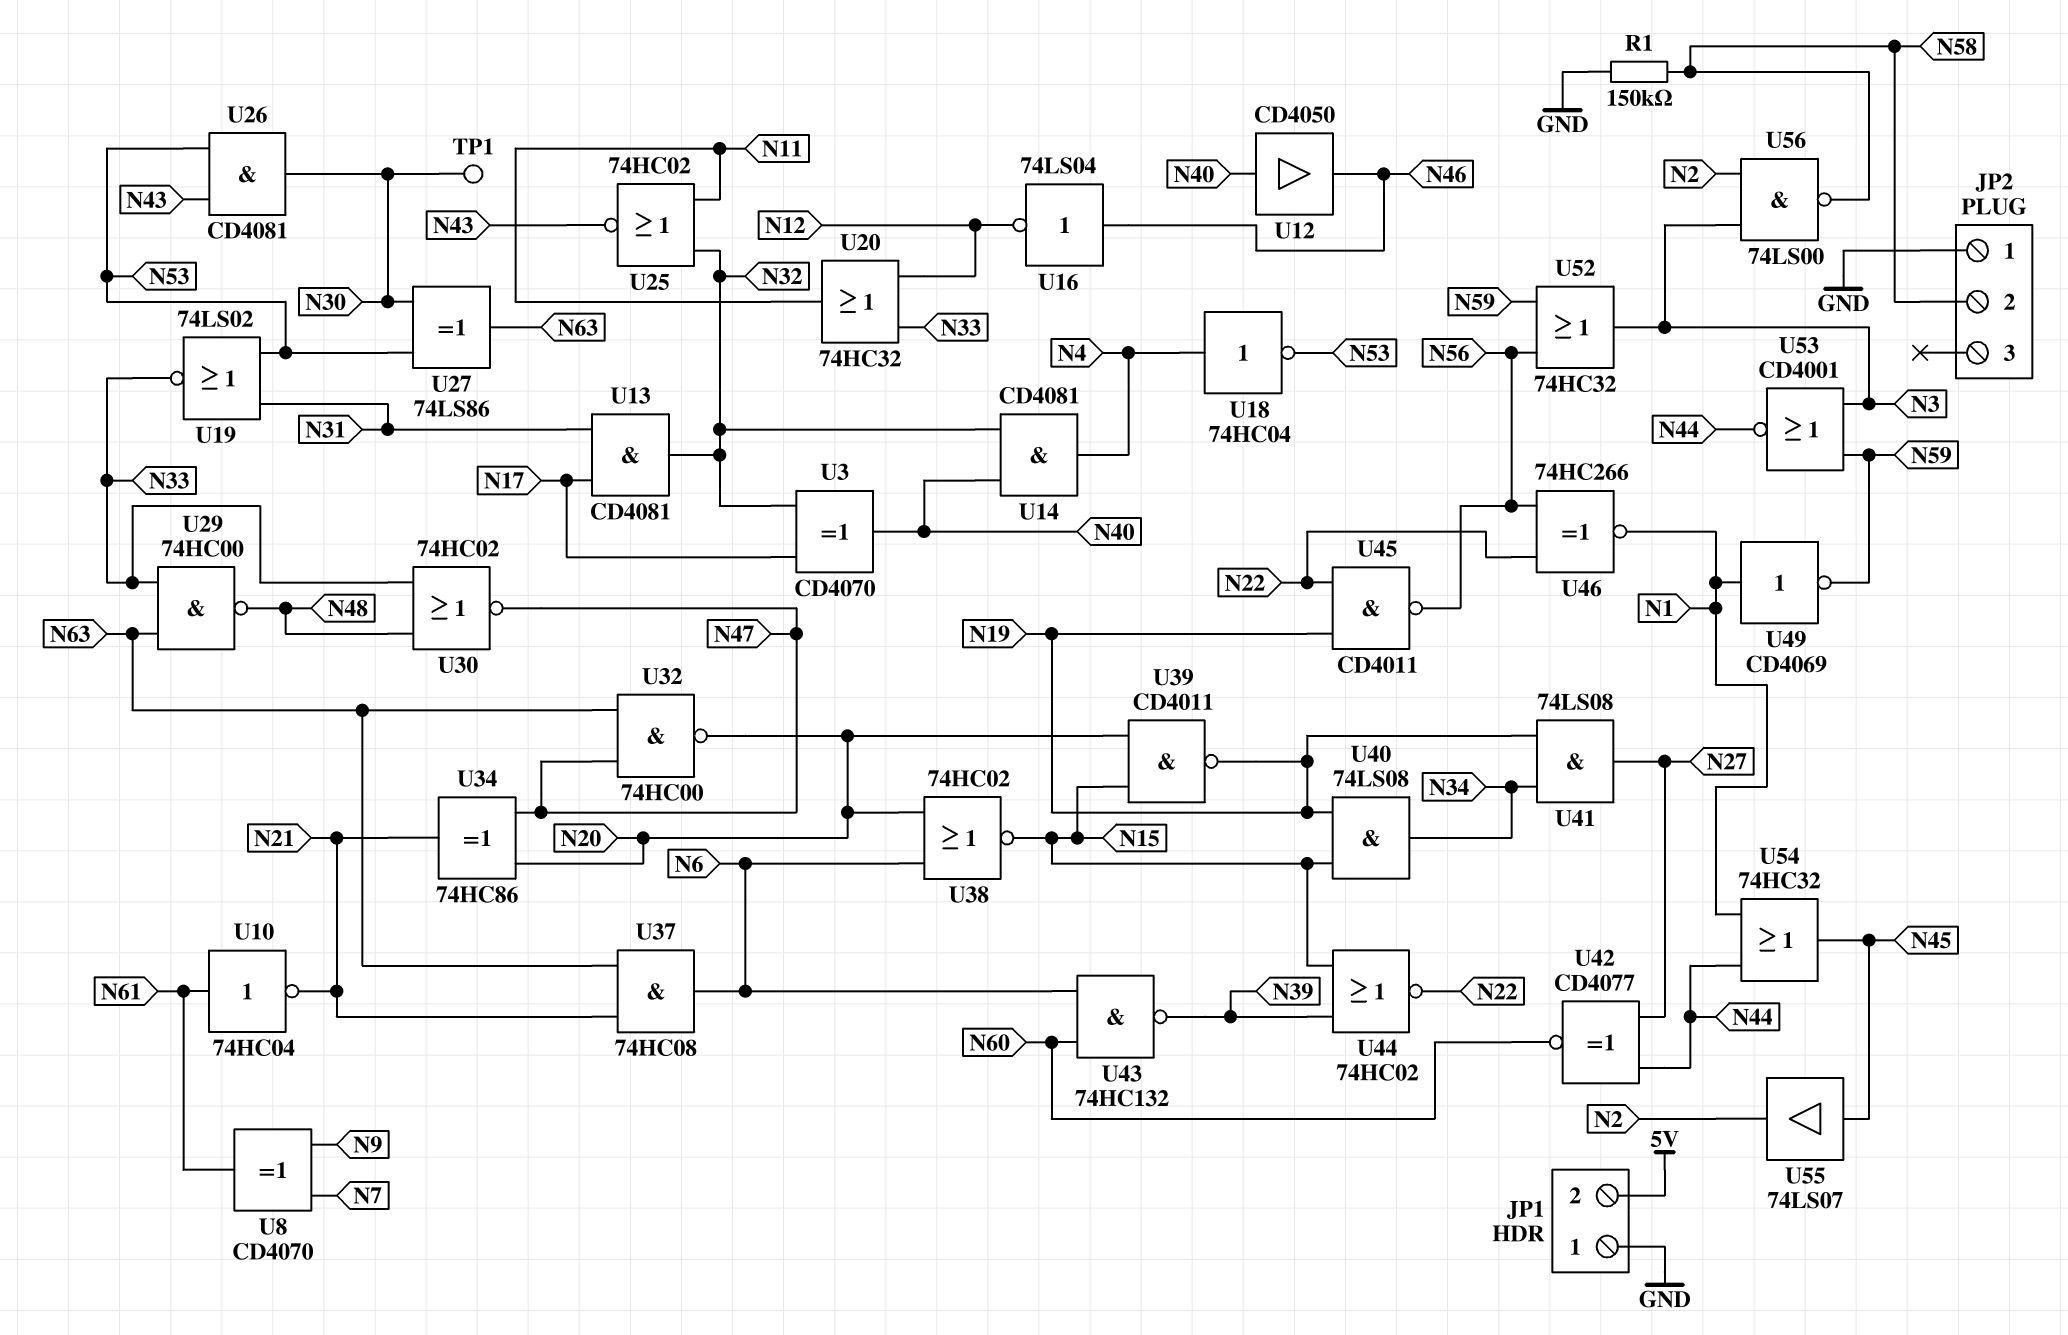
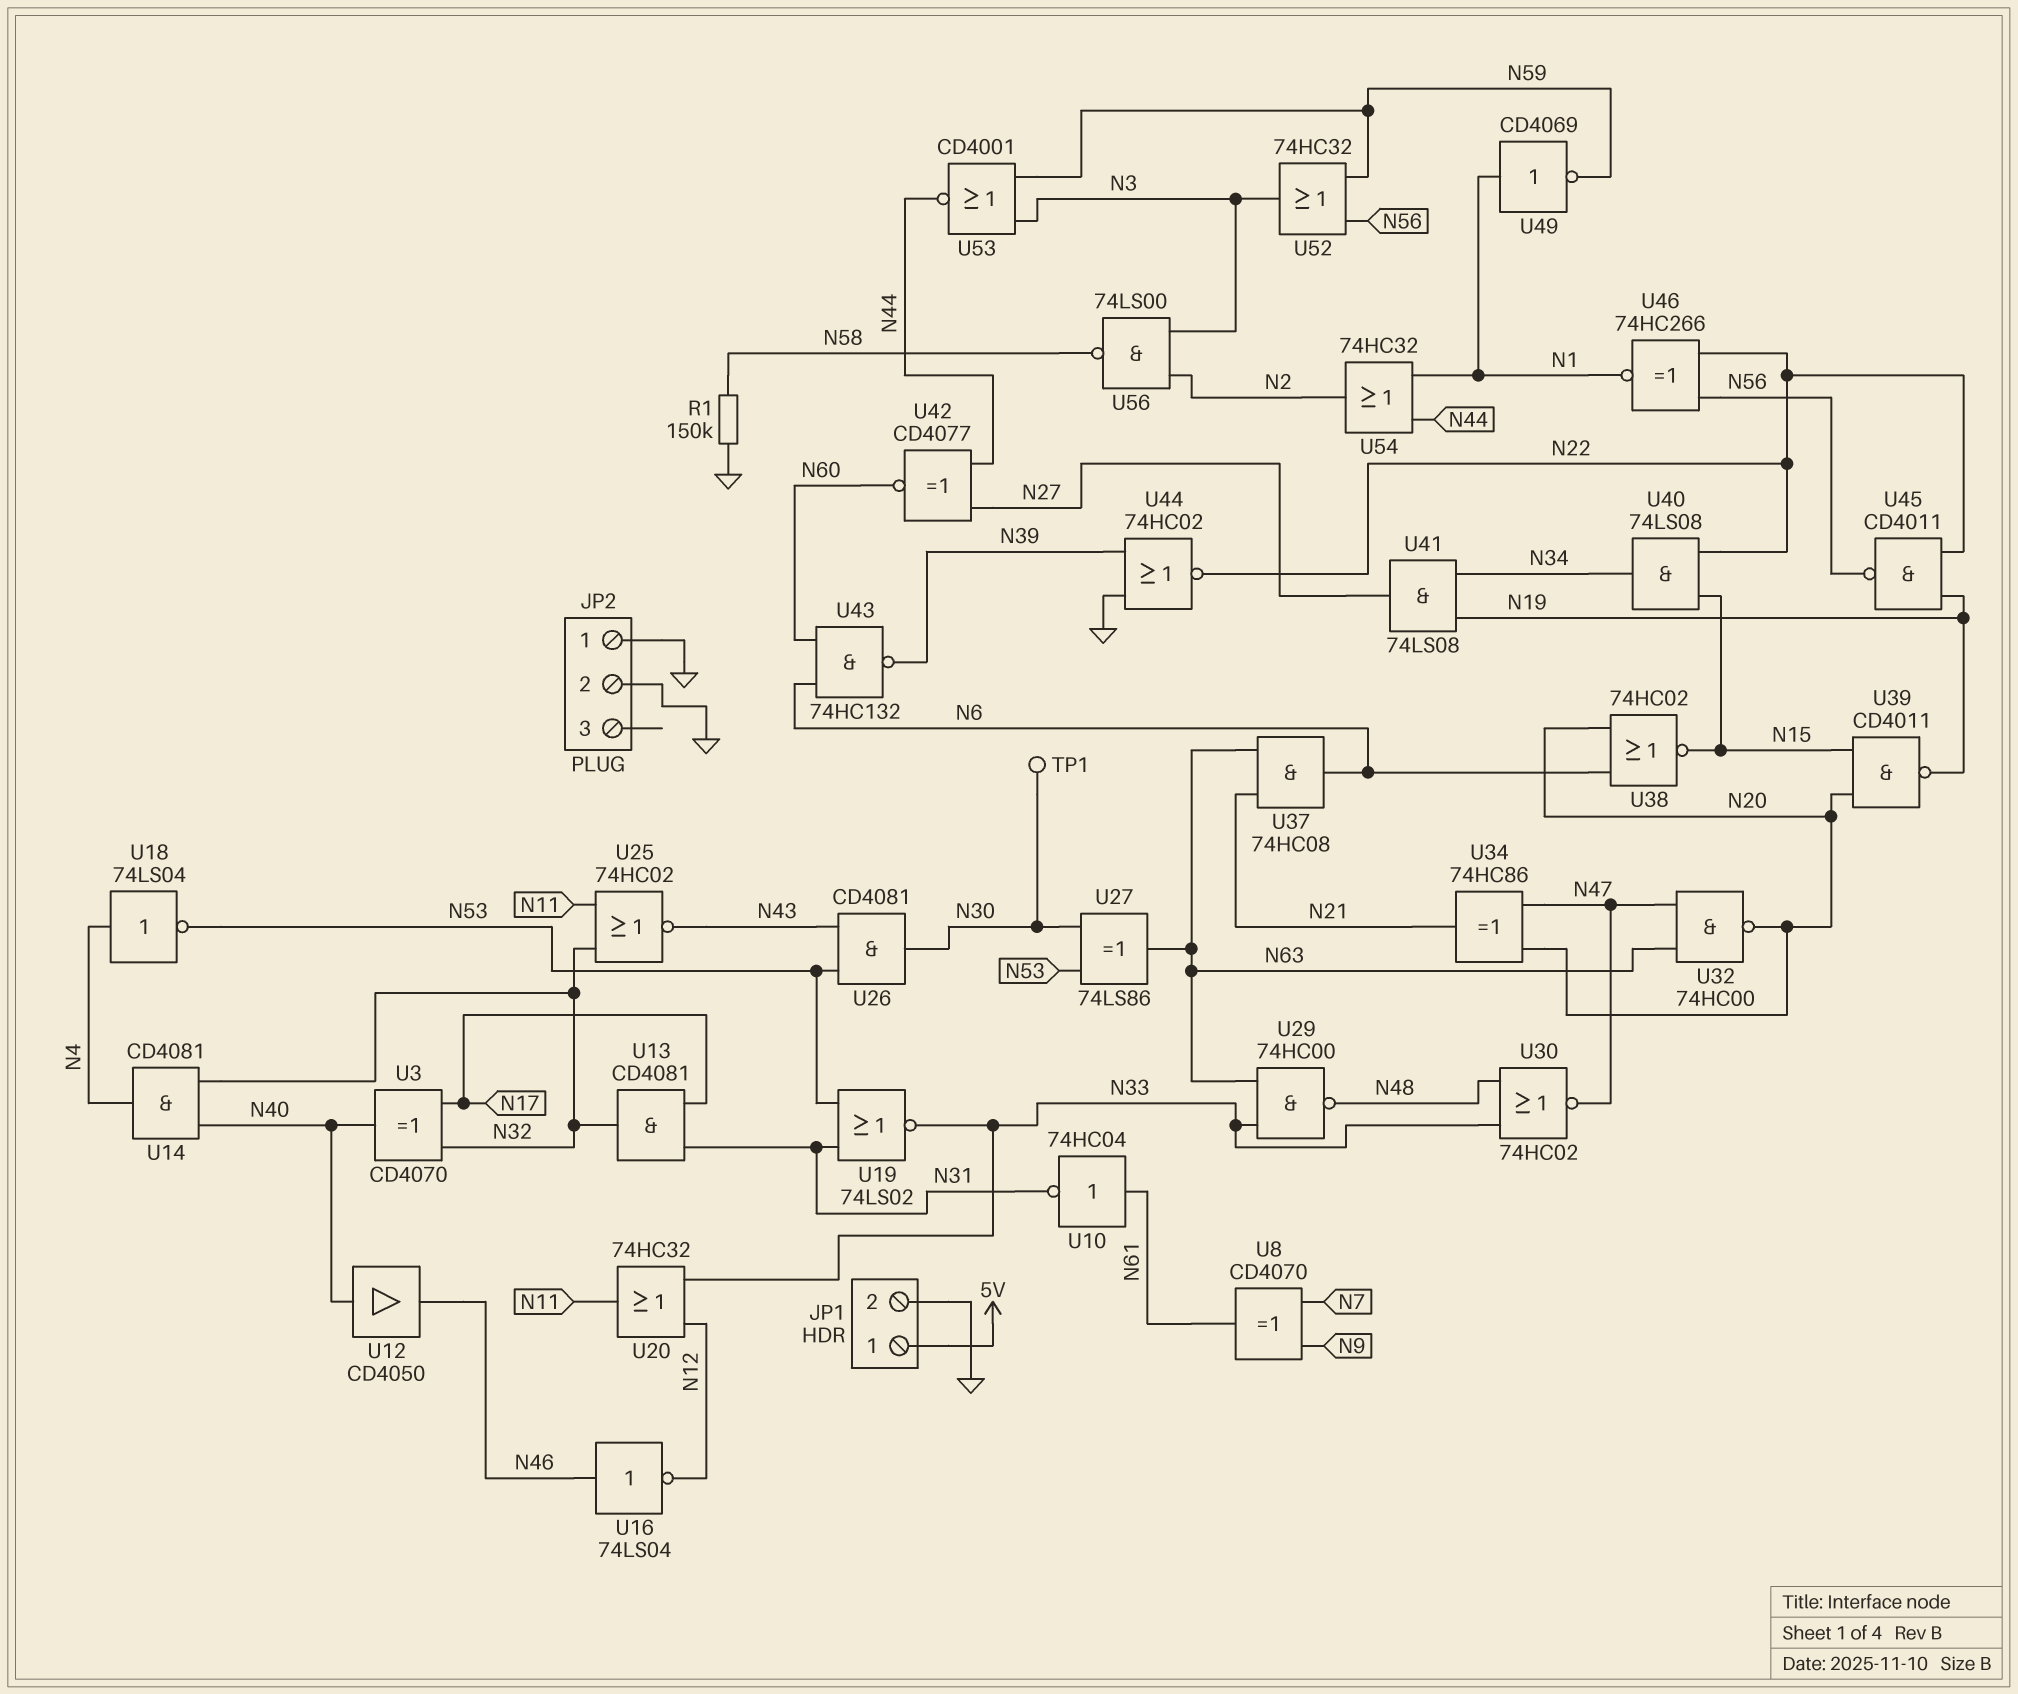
JP1 pin 1: GND -> 5V
JP1 pin 2: 5V -> GND
JP2 pin 2: N58 -> GND
U10: NOT 74HC04 (in N61, out N21) -> NOT 74HC04 (in N61, out N31)
U18: NOT 74HC04 (in N4, out N53) -> NOT 74LS04 (in N4, out N53)
U40: AND 74LS08 (in N15, in N19, out N34) -> AND 74LS08 (in N15, in N22, out N34)
U44: NOR 74HC02 (in N15, in N39, out N22) -> NOR 74HC02 (in GND, in N39, out N22)
U54: OR 74HC32 (in N1, in N44, out N45) -> OR 74HC32 (in N1, in N44, out N2)
U55: buffer 74LS07 (in N45, out N2) -> none

